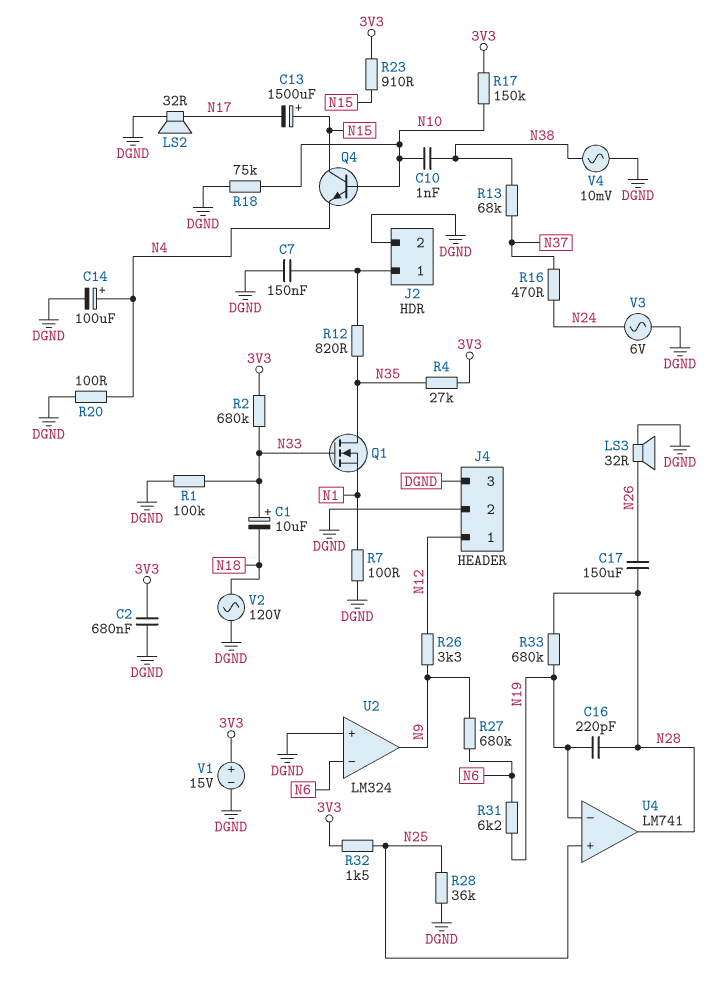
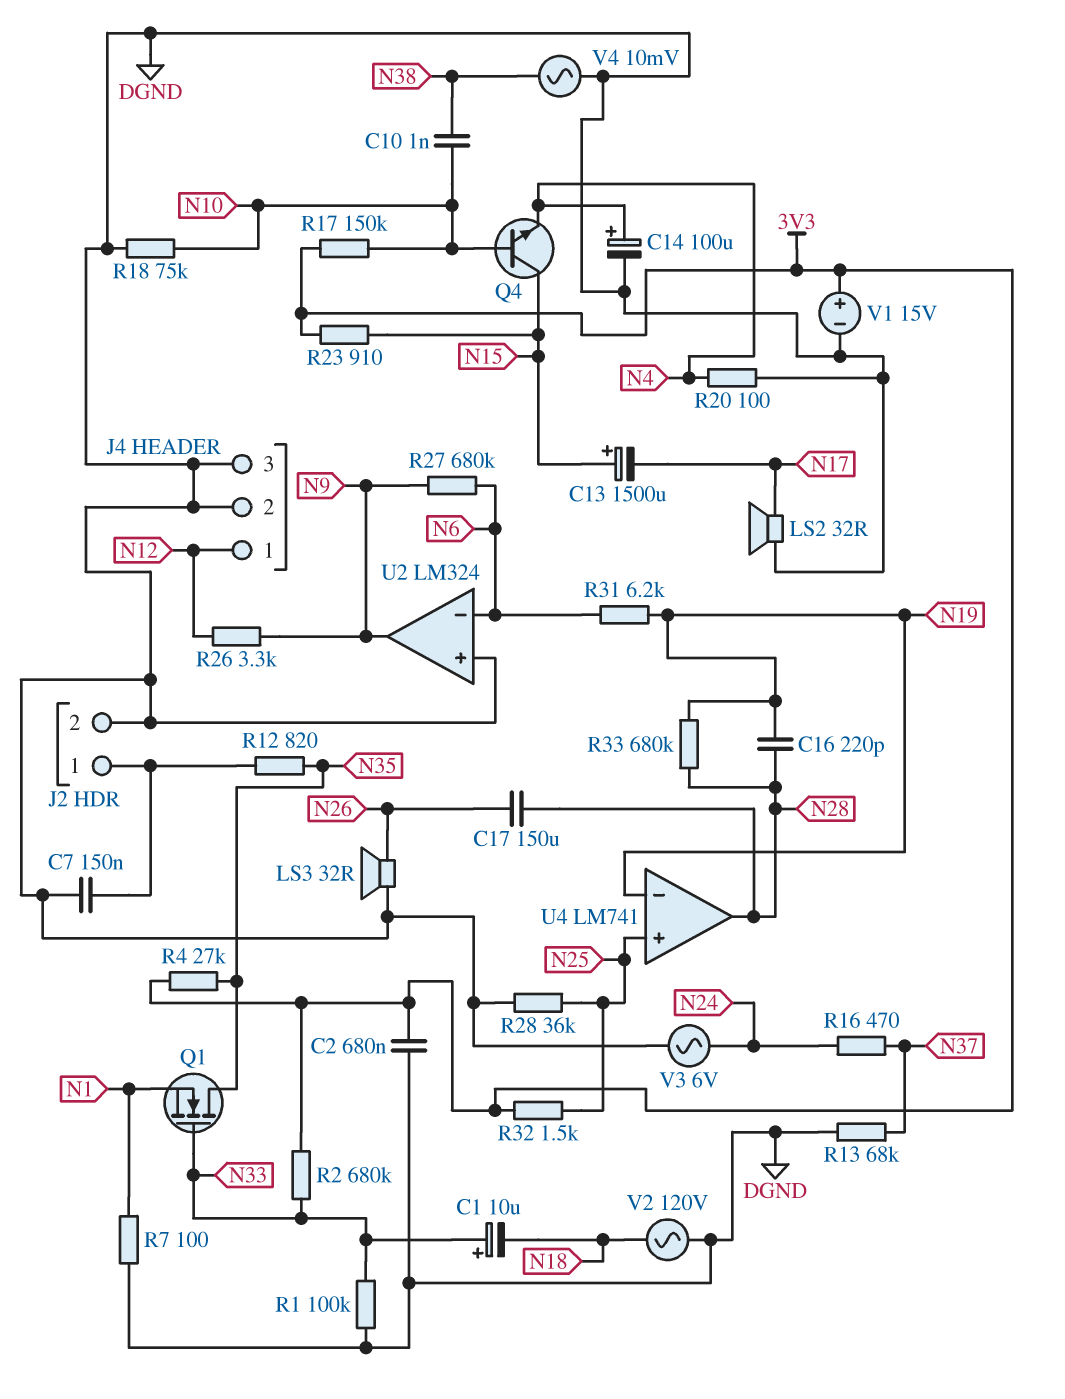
R13: 68k (N37, N38) -> 68k (DGND, N37)

